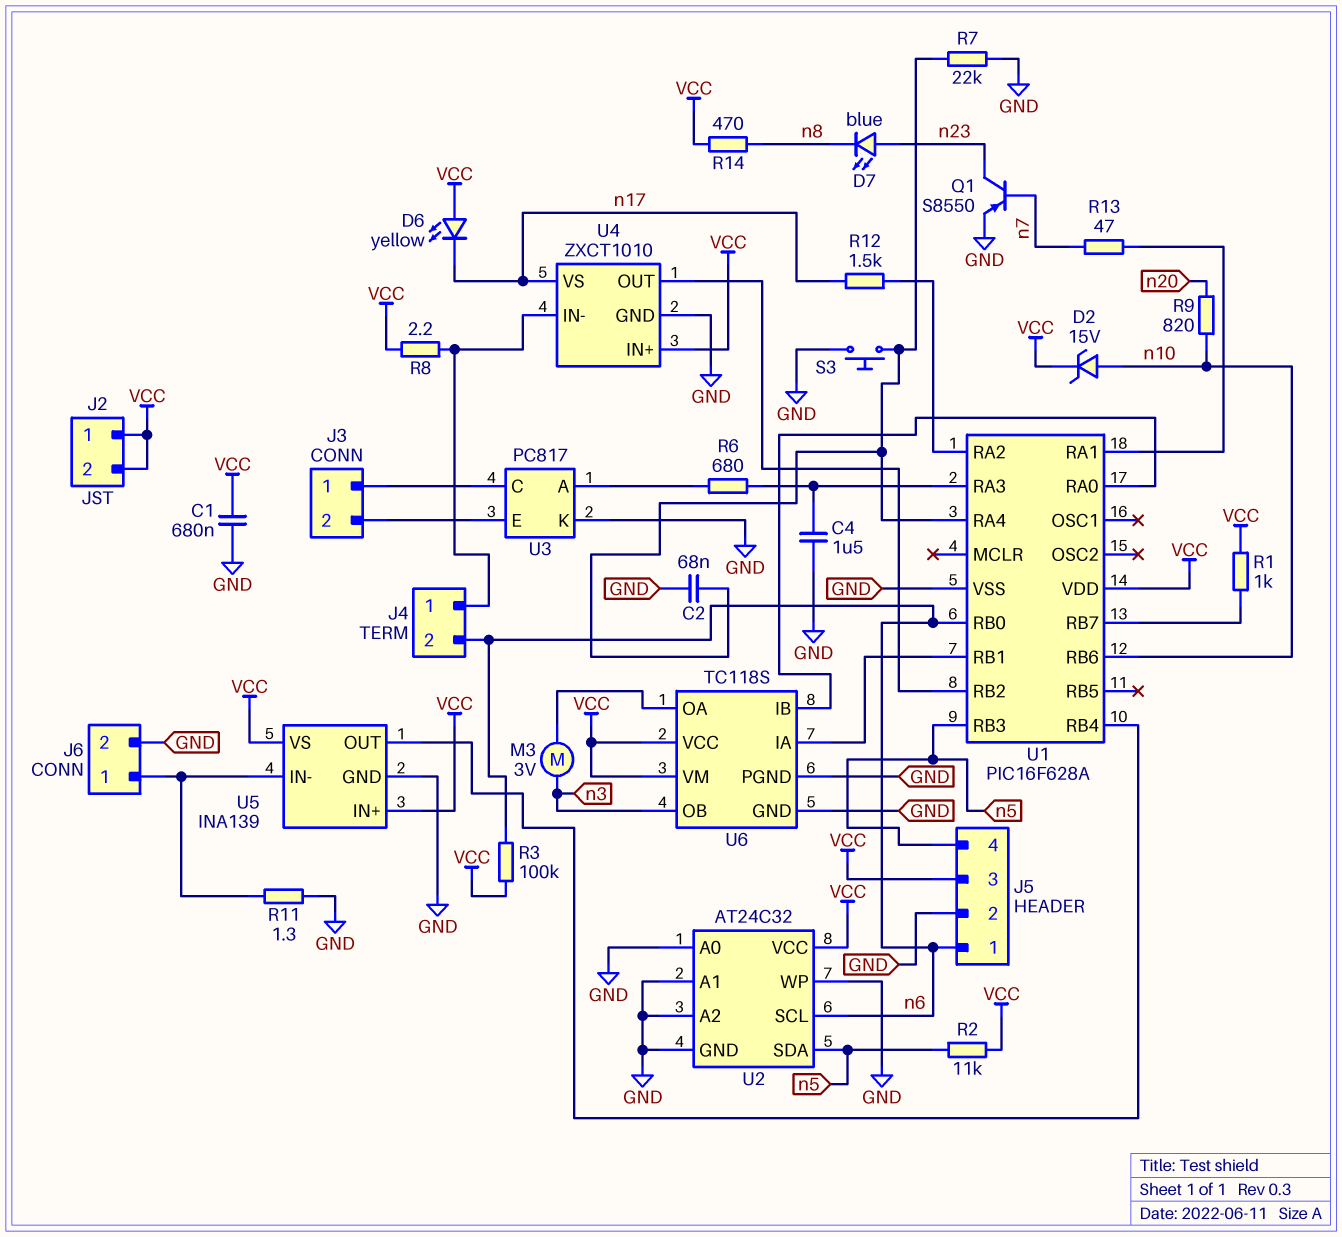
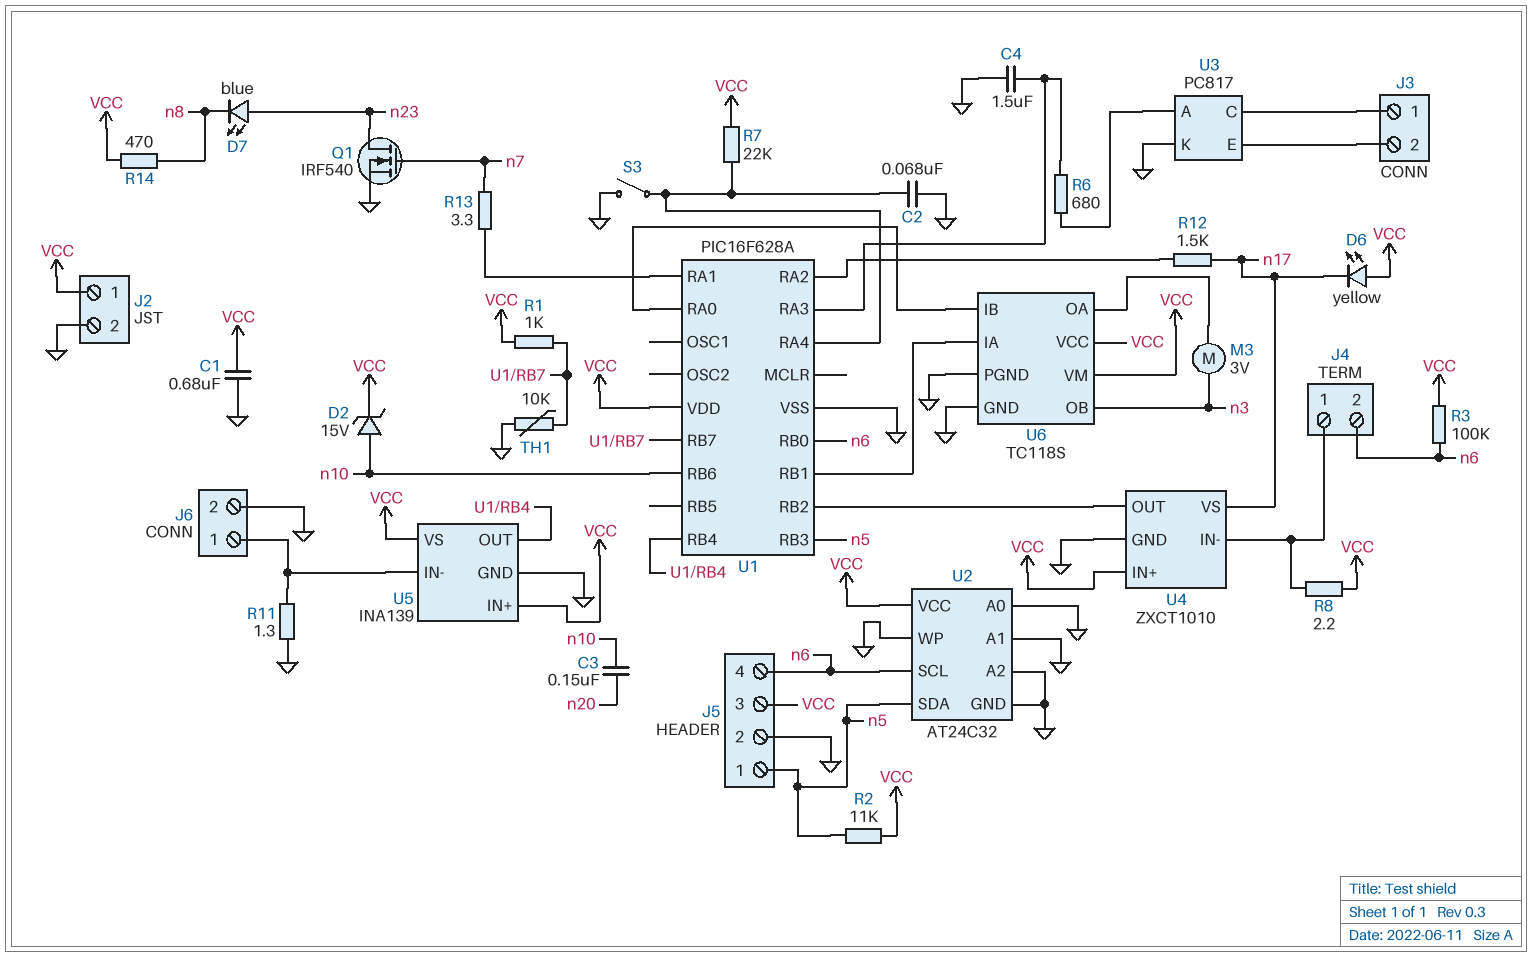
C3: none -> 150nF (n10, n20)
J2 pin 2: VCC -> GND
J5 pin 1: n6 -> n5
J5 pin 4: n5 -> n6
Q1: PNP S8550 (B n7, C n23, E GND) -> NMOS IRF540 (G n7, D n23, S GND)
R7: 22k (GND, U1/RA4) -> 22k (U1/RA4, VCC)
R9: 820 (n10, n20) -> none
R13: 47 (U1/RA1, n7) -> 3.3 (U1/RA1, n7)
S3: button (GND, U1/RA4) -> switch (GND, U1/RA4)
TH1: none -> 10k (GND, U1/RB7)

